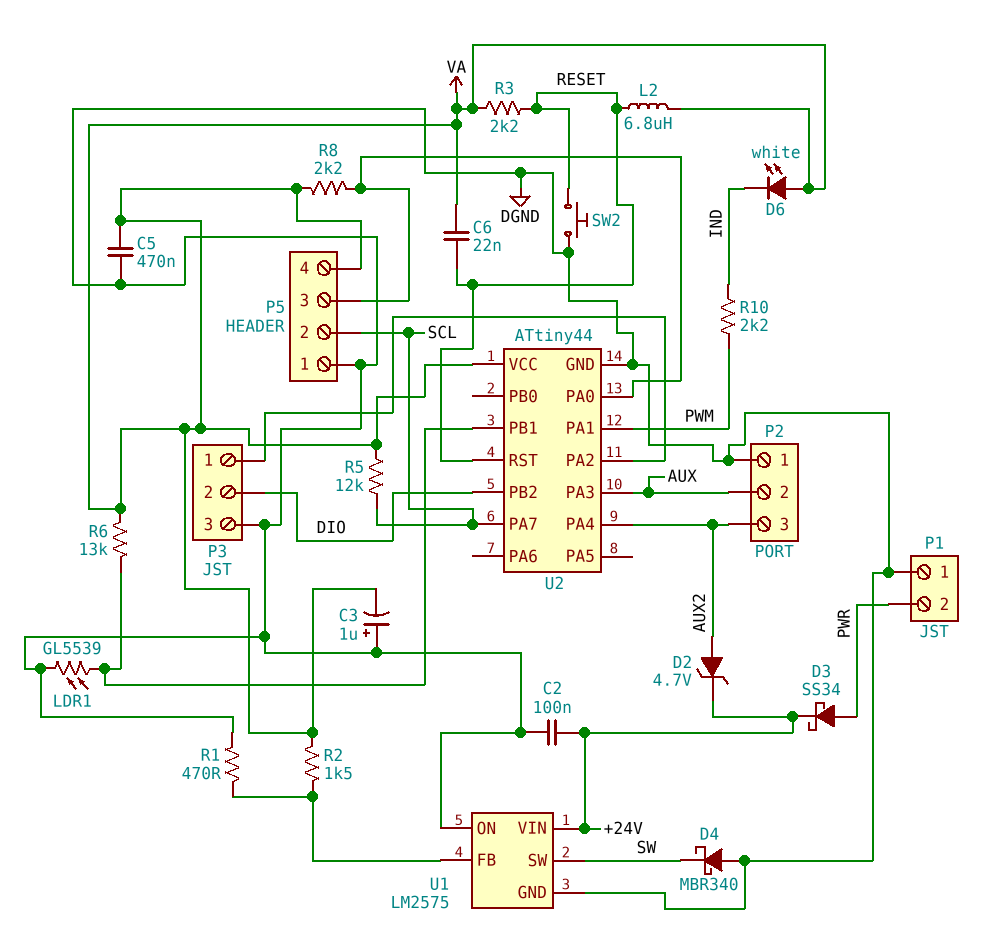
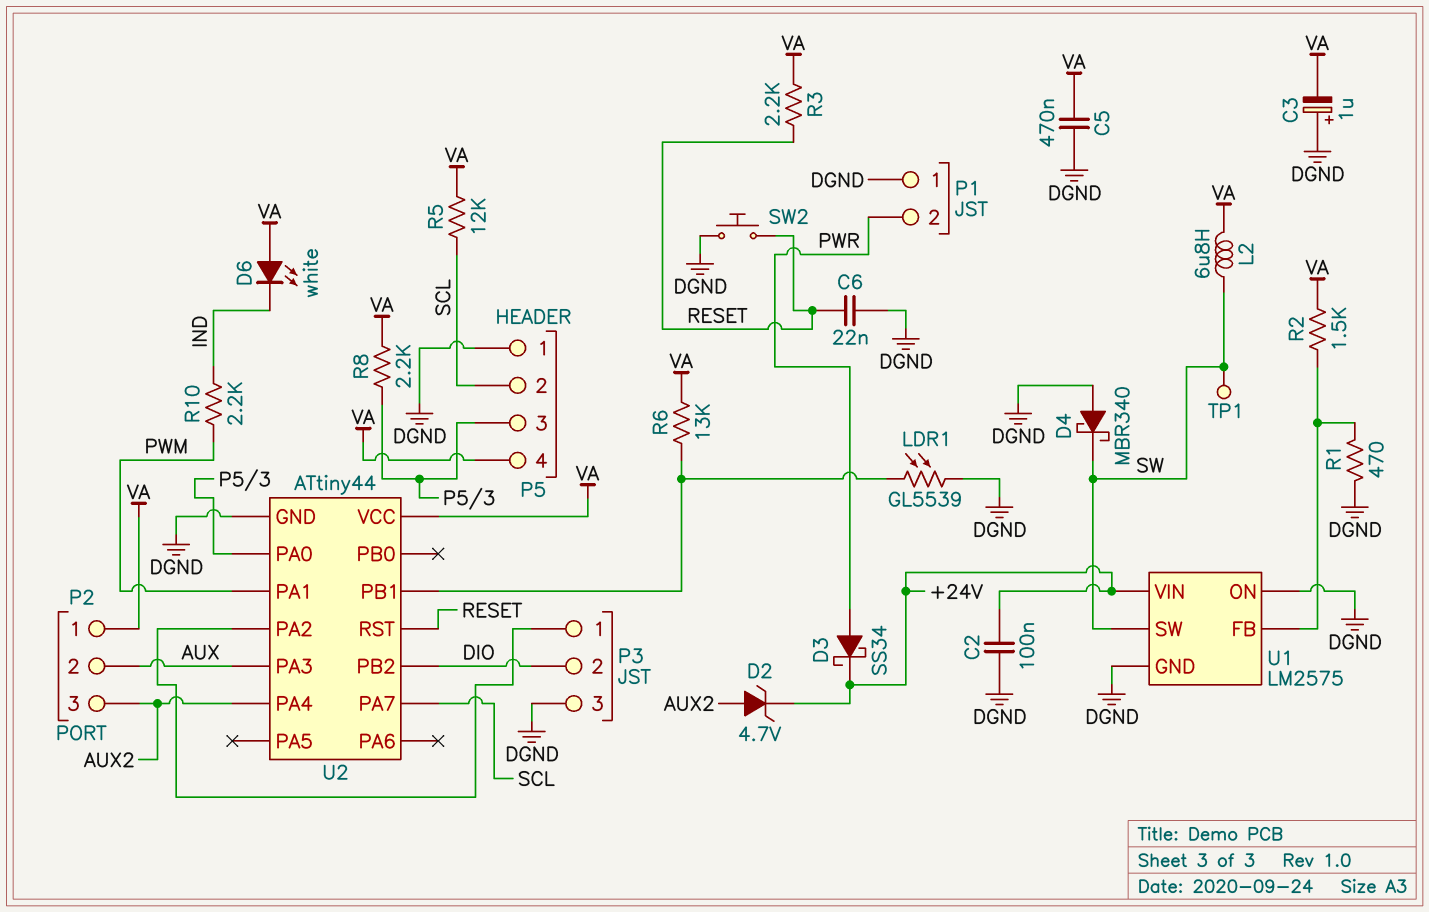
C6: 22nF (RESET, VA) -> 22nF (DGND, RESET)
L2: 6.8uH (RESET, VA) -> 6.8uH (SW, VA)
P2 pin 1: DGND -> VA
TP1: none -> test point (SW)

